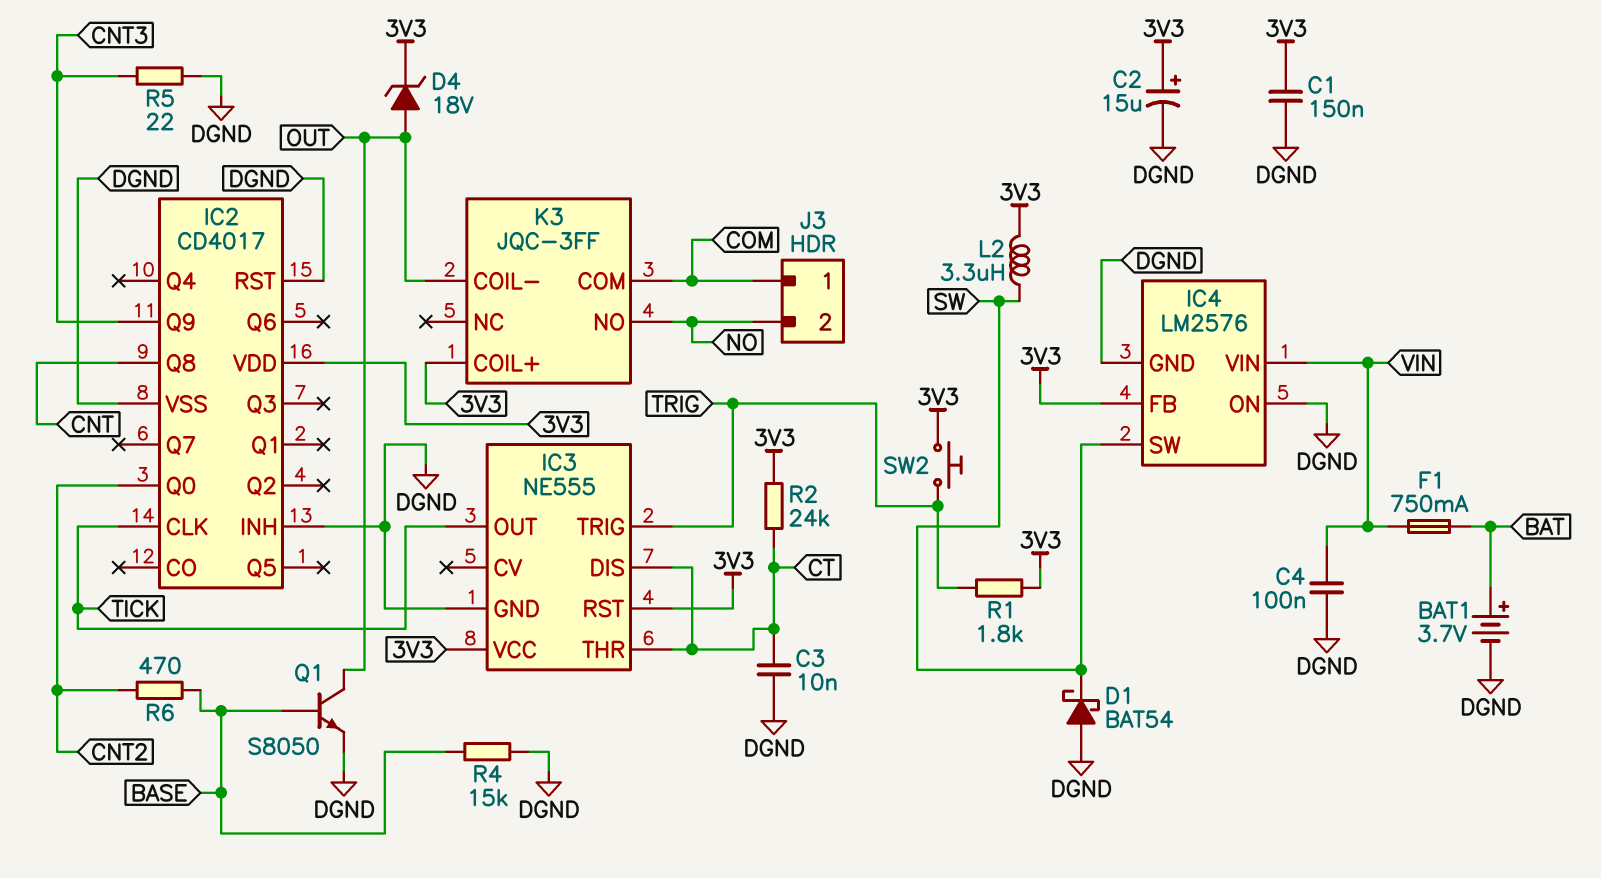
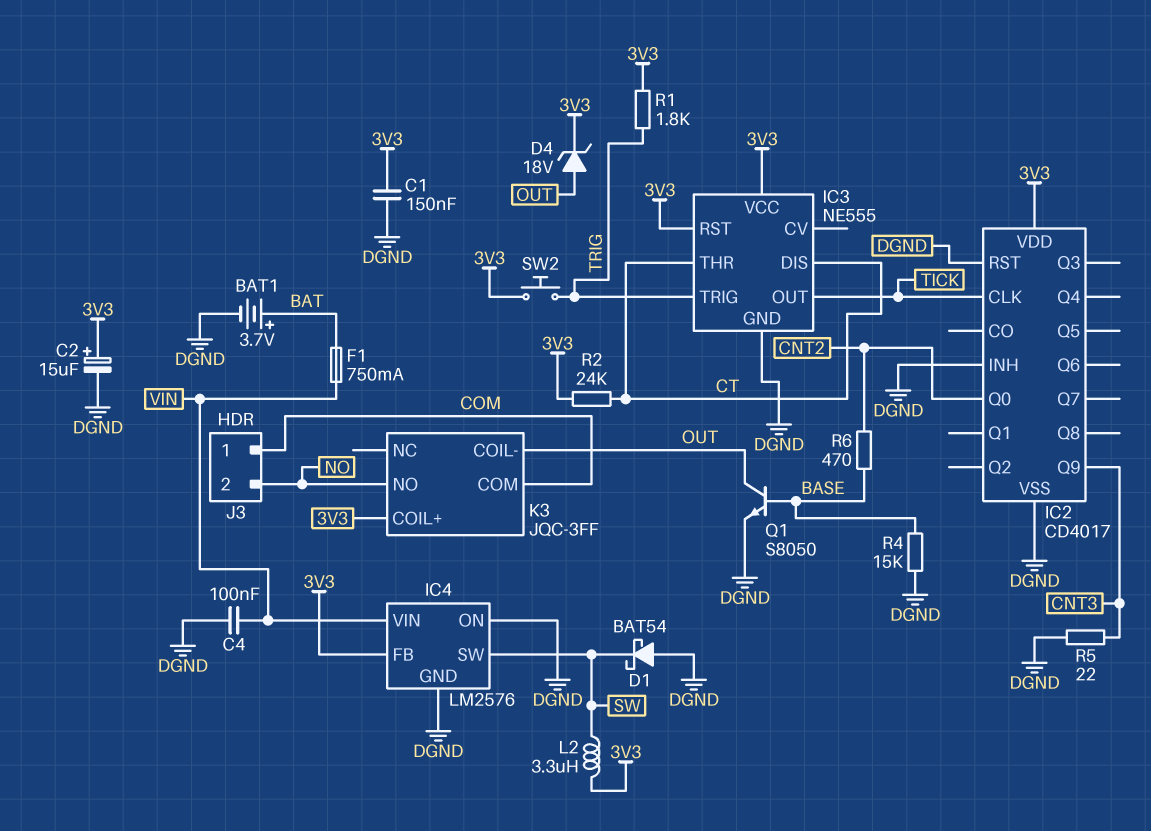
C3: 10nF (CT, DGND) -> none
IC2 pin Q8: CNT -> none

